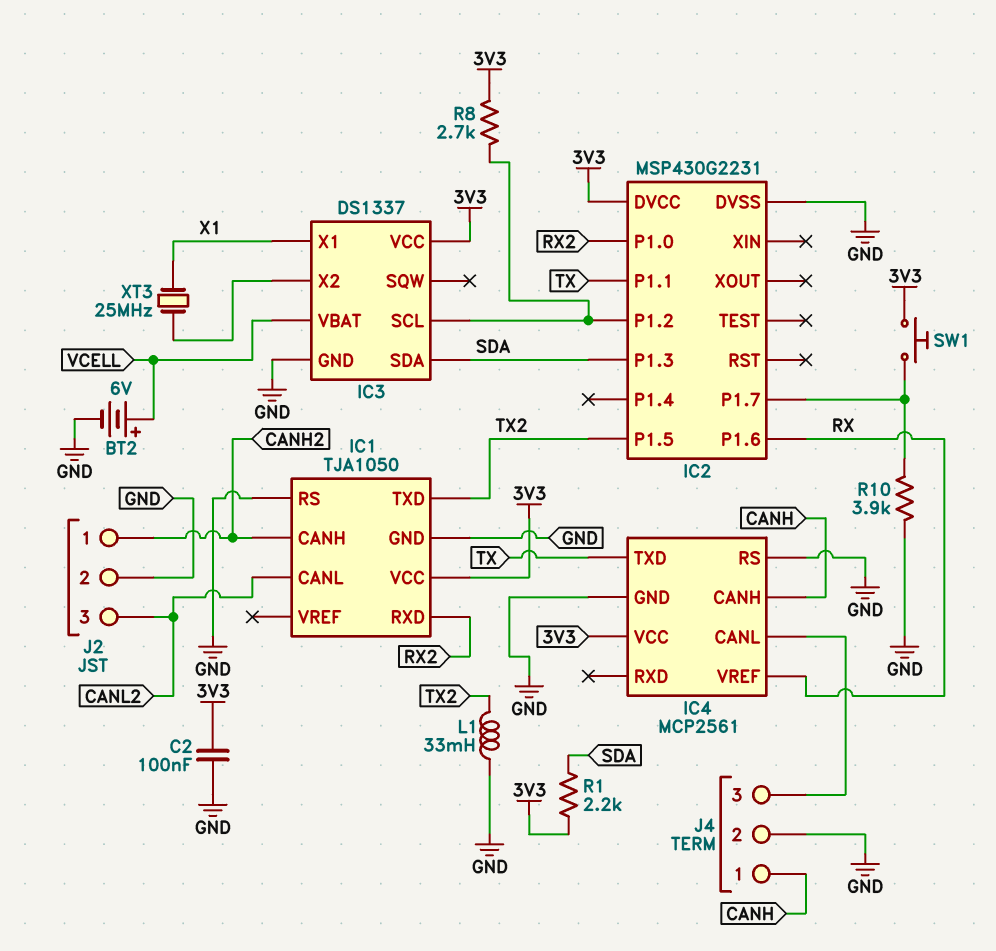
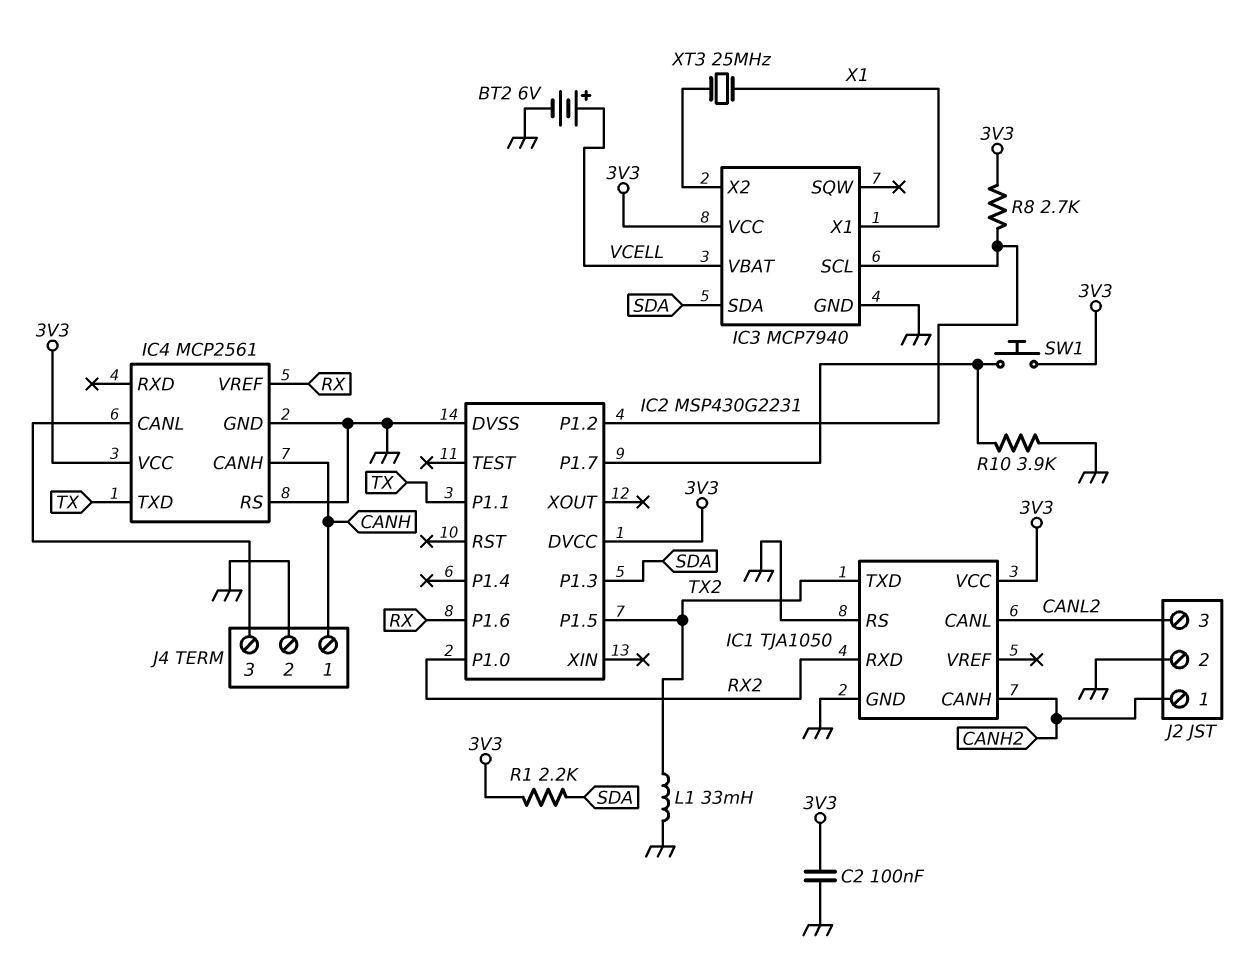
IC3: DS1337 -> MCP7940

